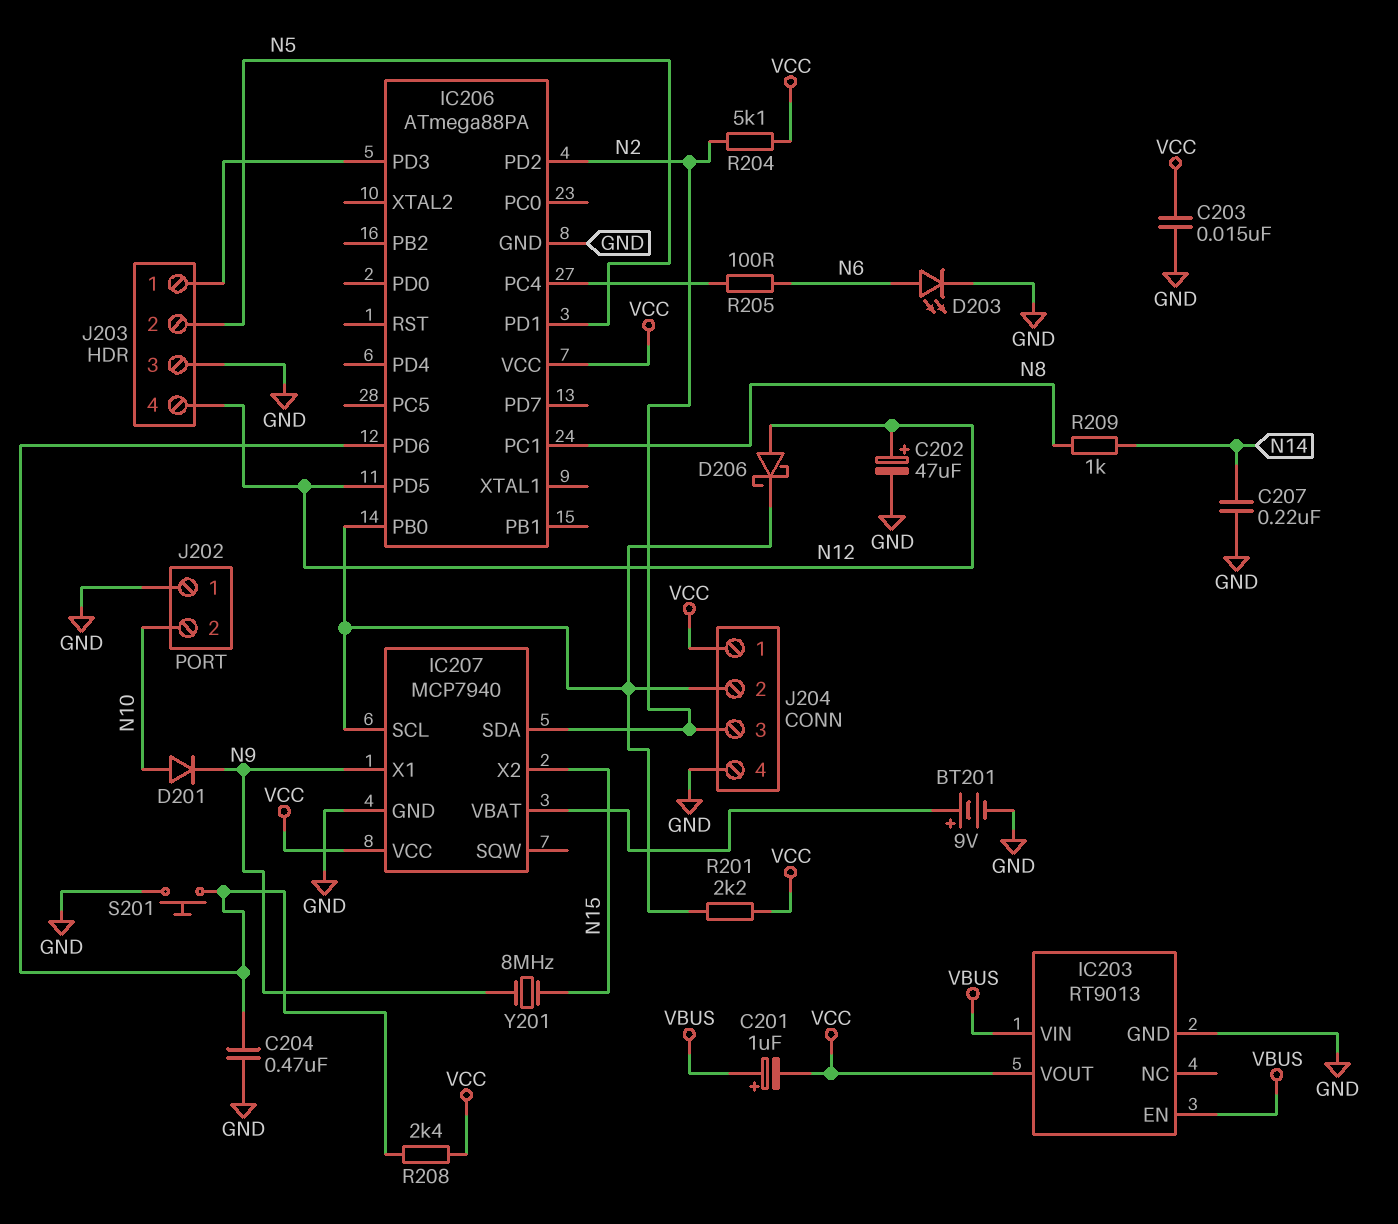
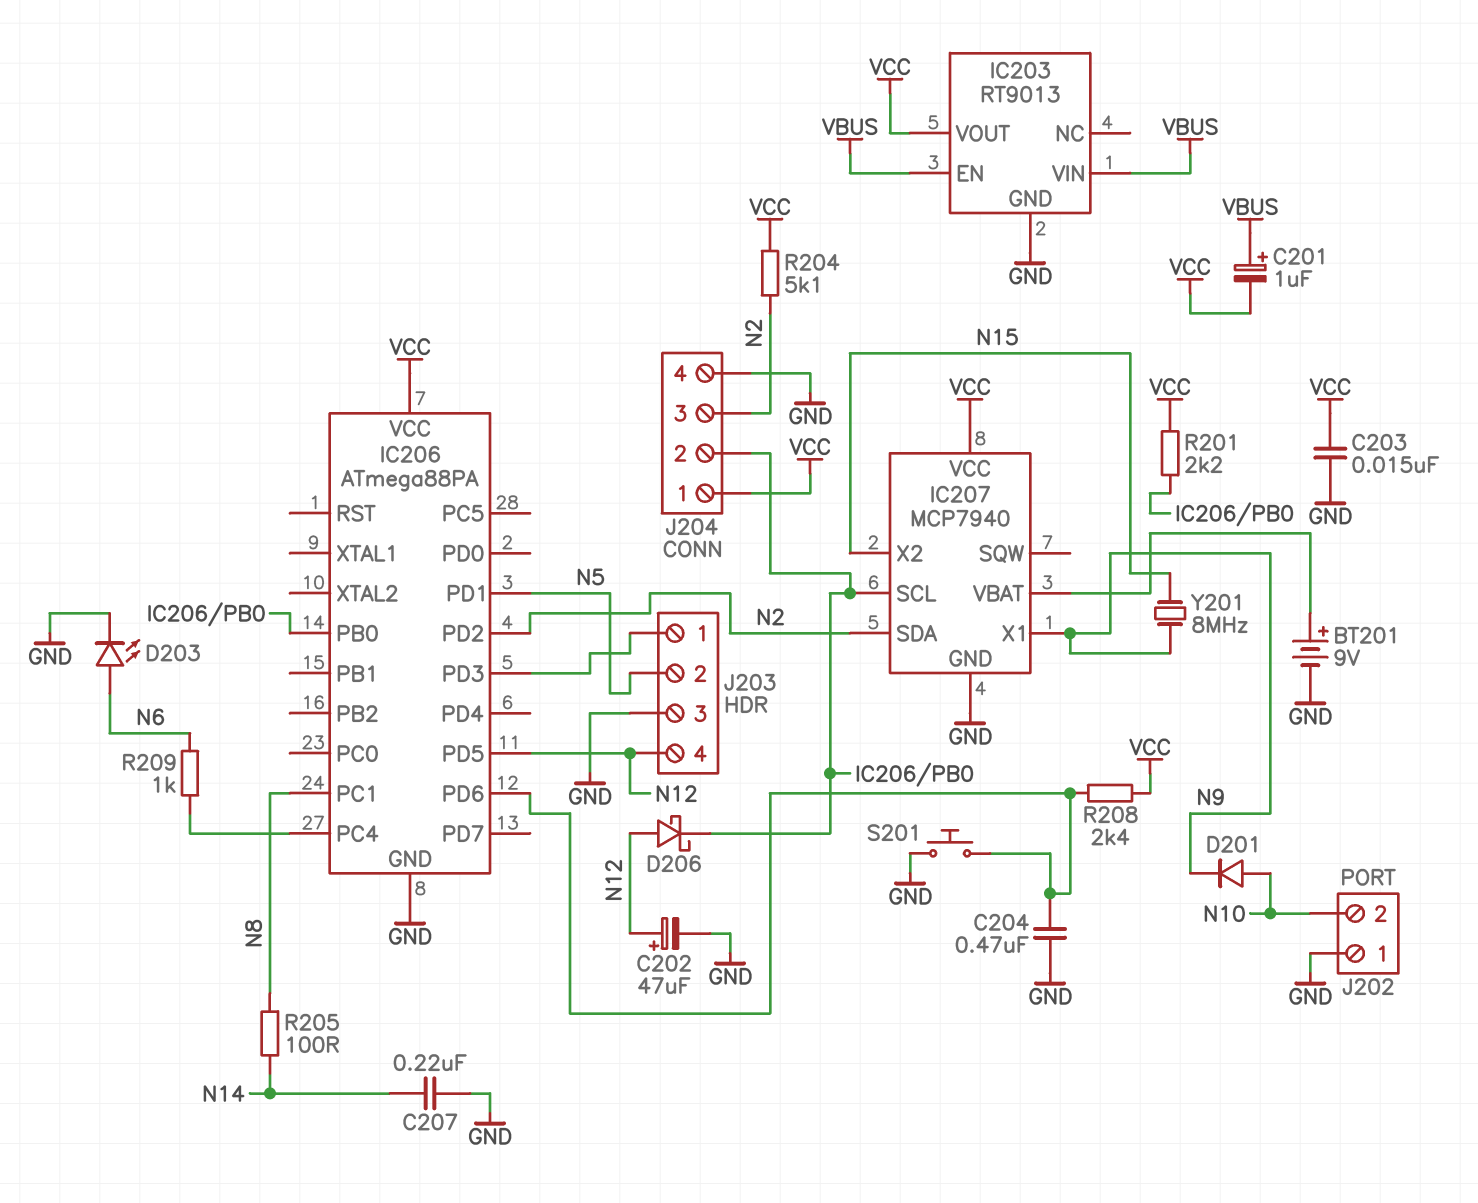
R205: 100 (IC206/PC4, N6) -> 100 (N8, N14)
R209: 1k (N8, N14) -> 1k (IC206/PC4, N6)

